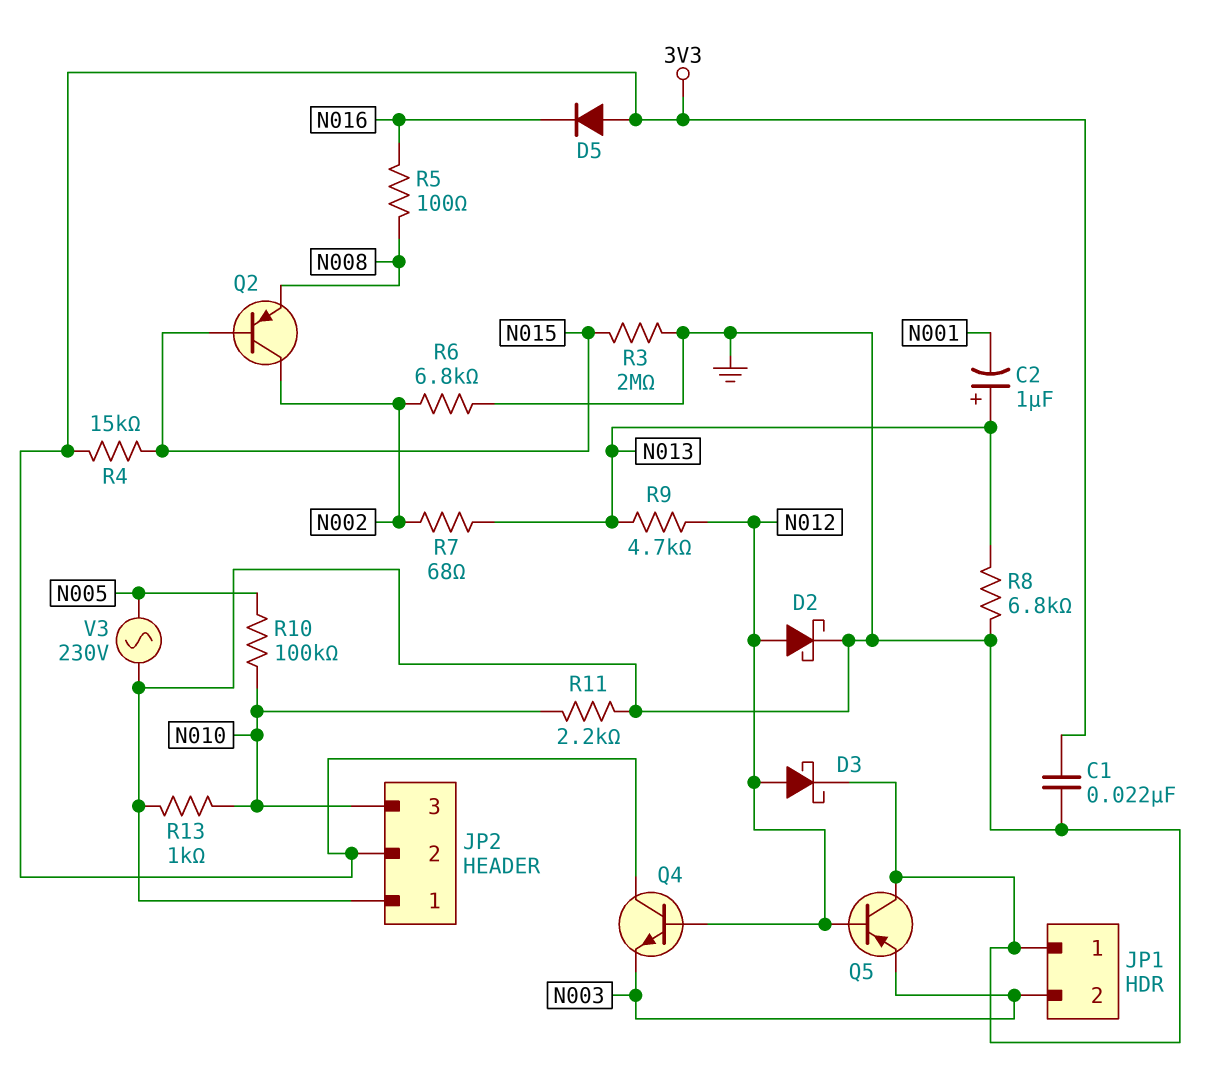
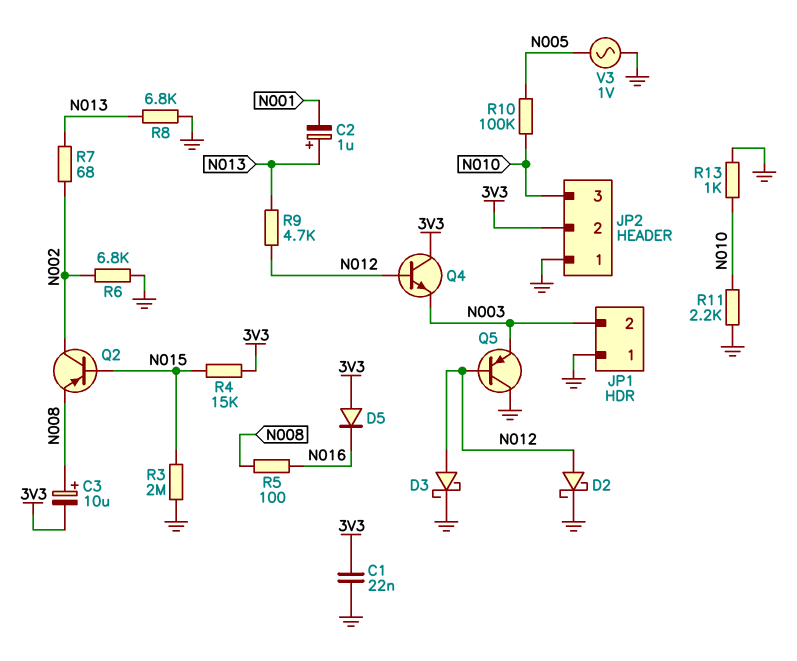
C3: none -> 10uF (plus N008, minus 3V3)
V3: AC 230V (GND, N005) -> AC 1V (GND, N005)

